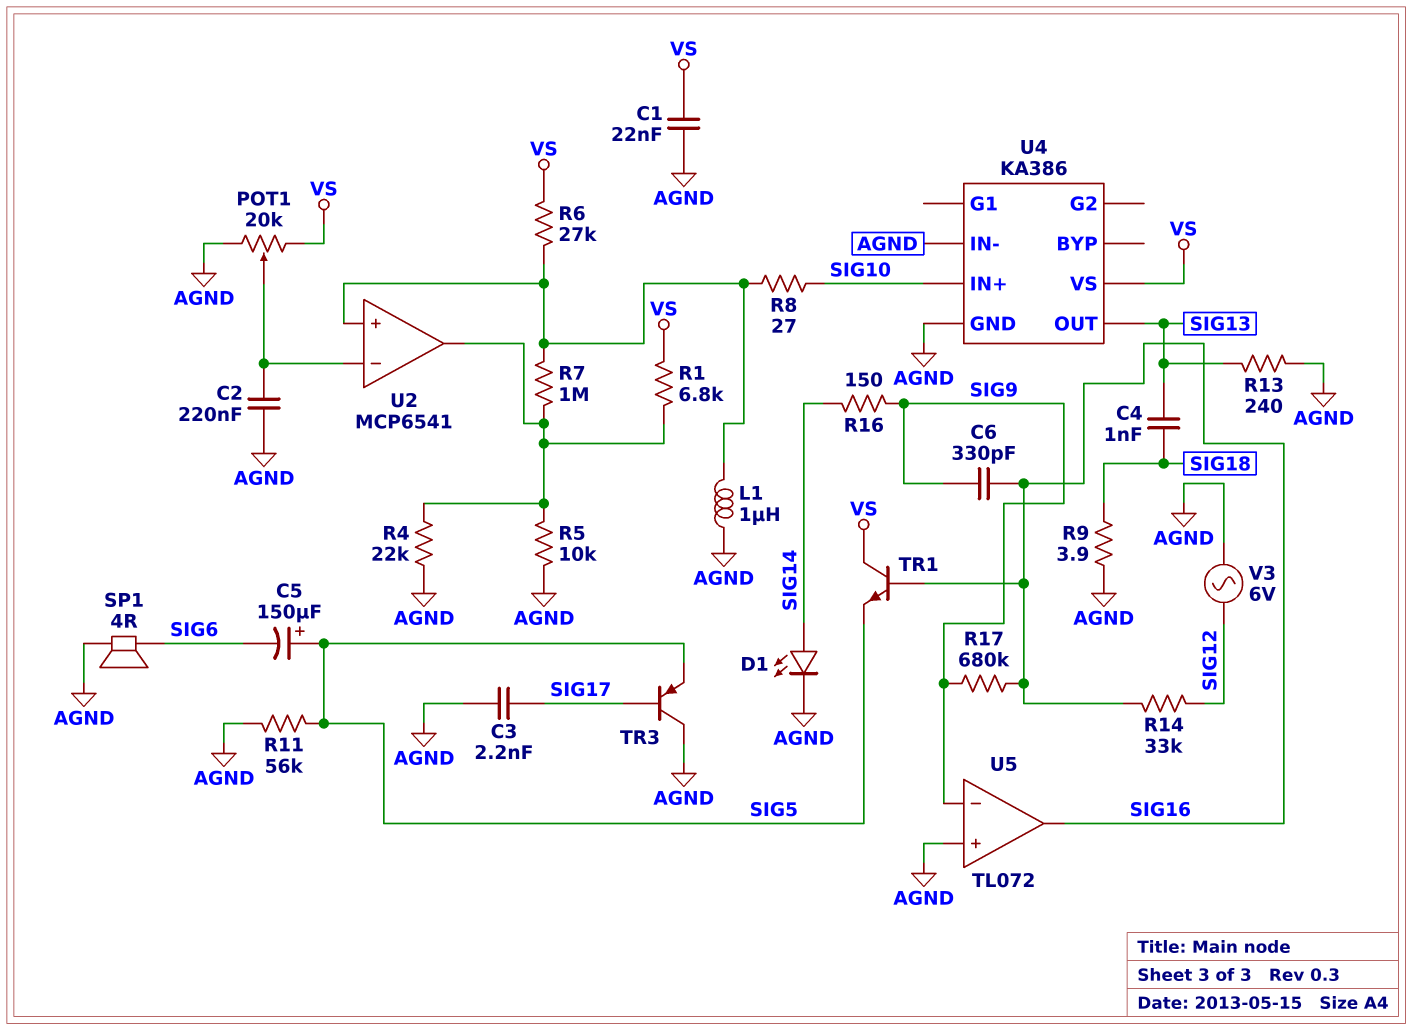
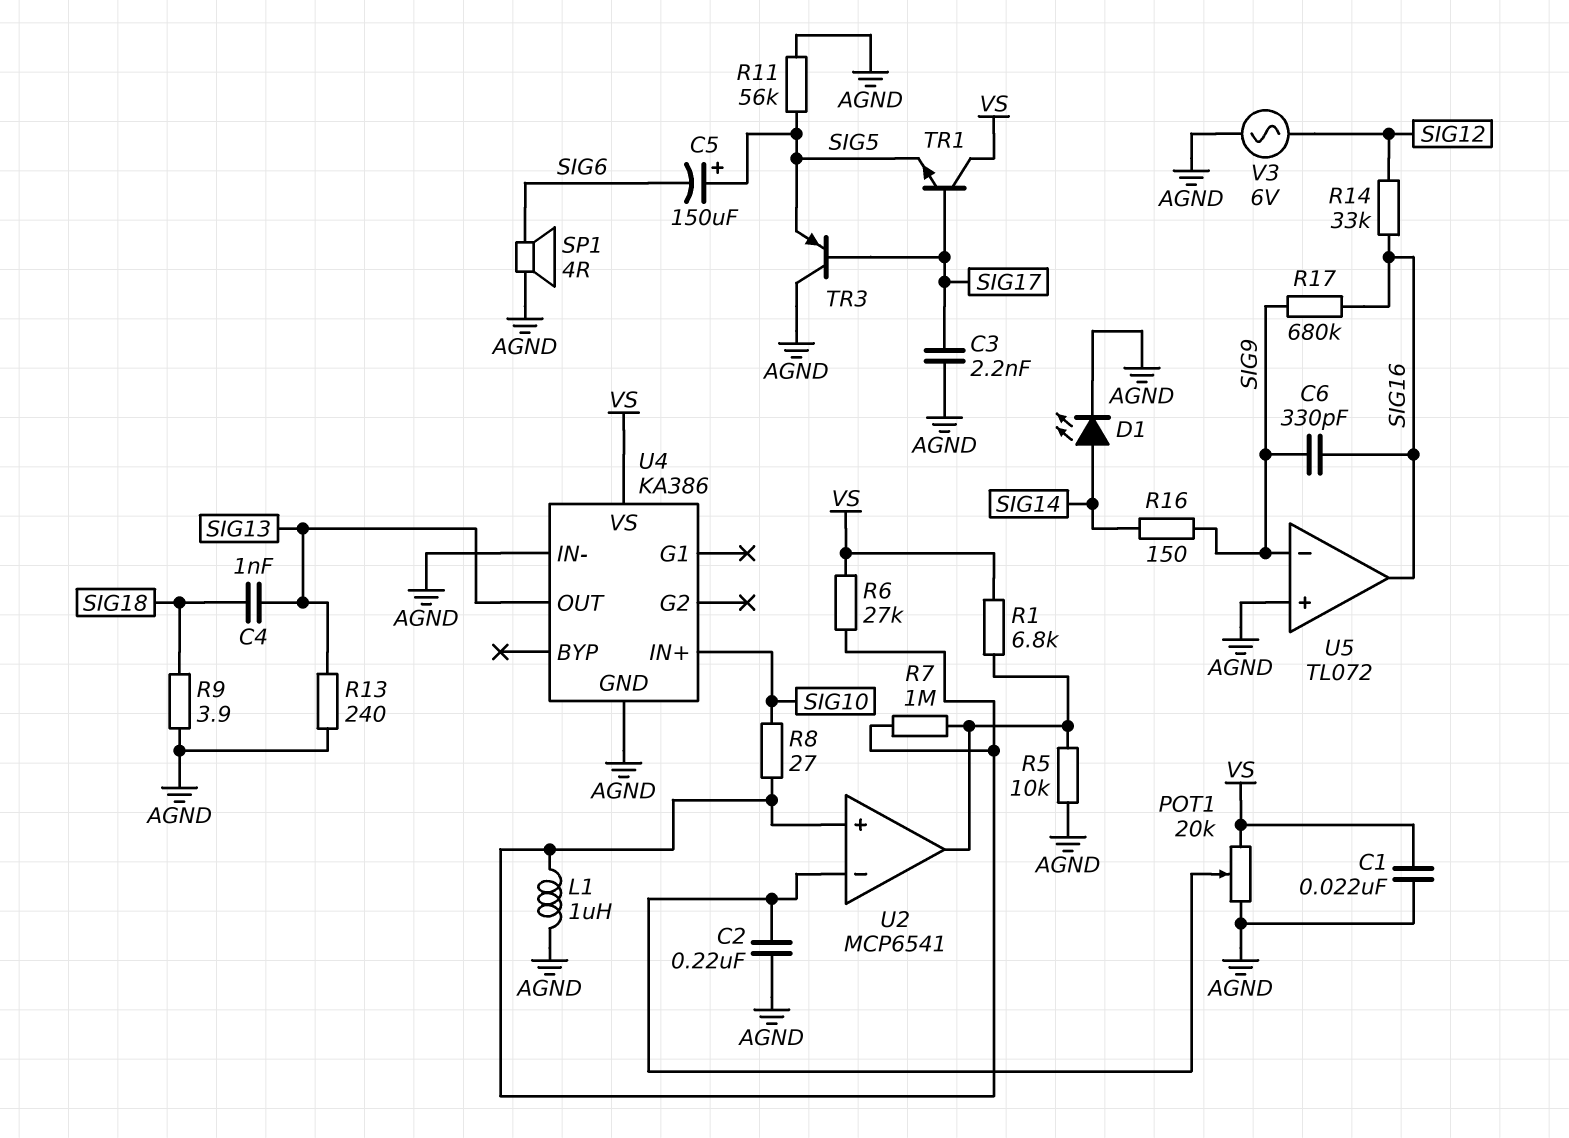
R4: 22k (AGND, U2/out) -> none
TR1: NPN (B SIG16, C VS, E SIG5) -> NPN (B SIG17, C VS, E SIG5)

